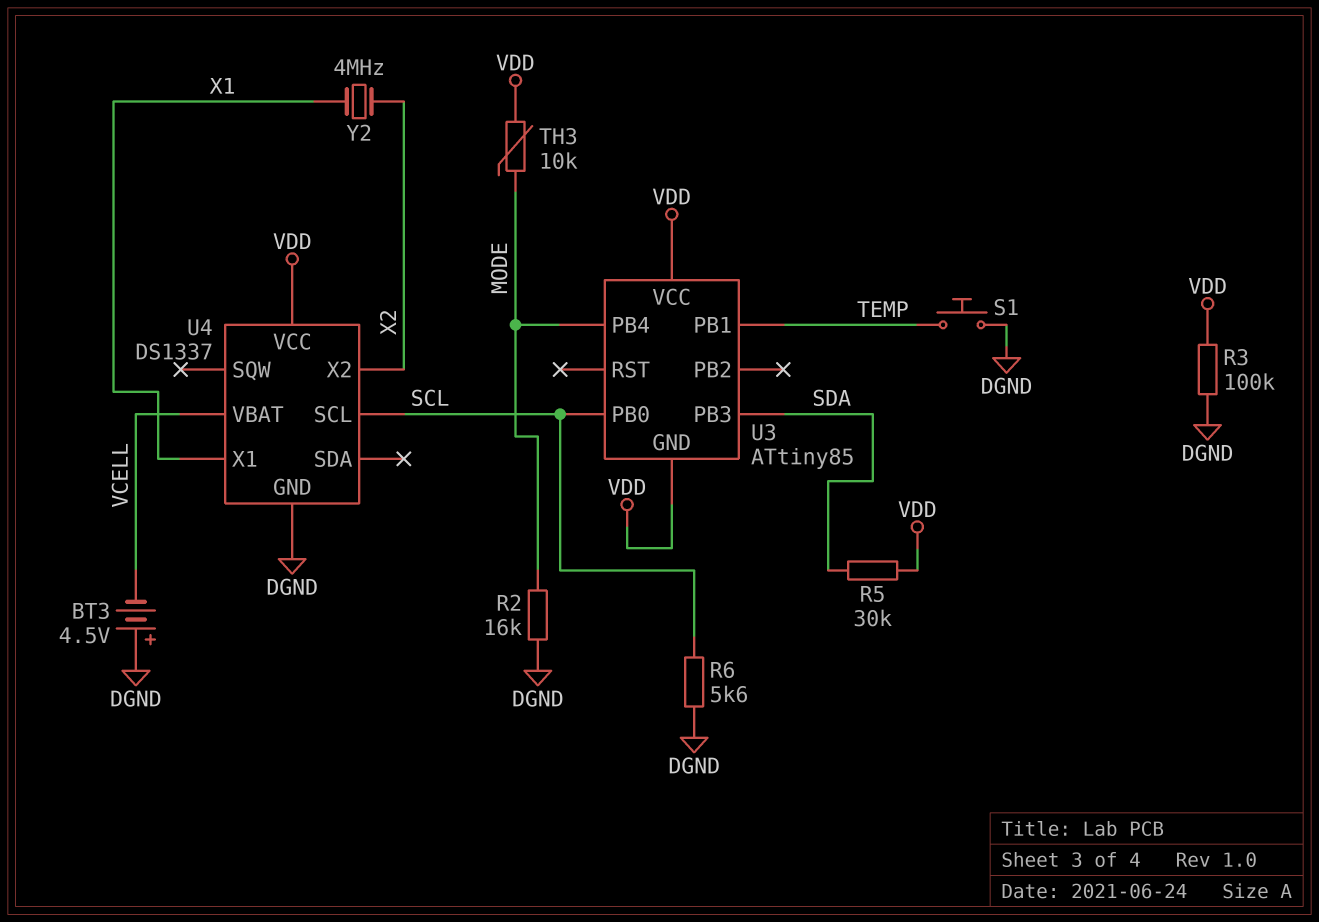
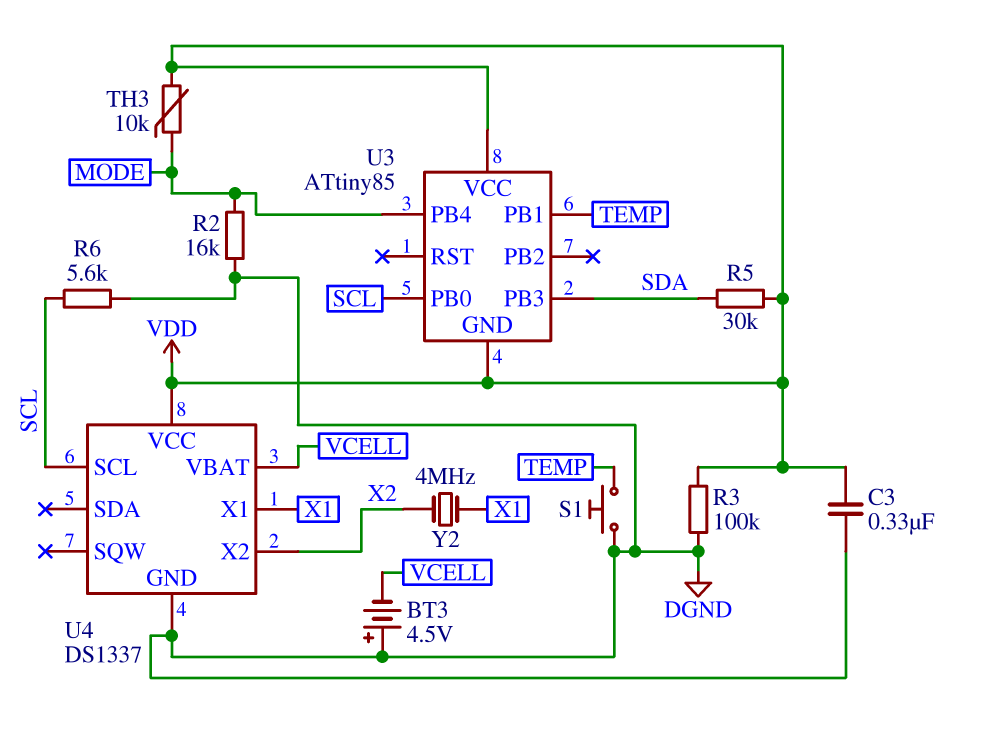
C3: none -> 330nF (DGND, VDD)

